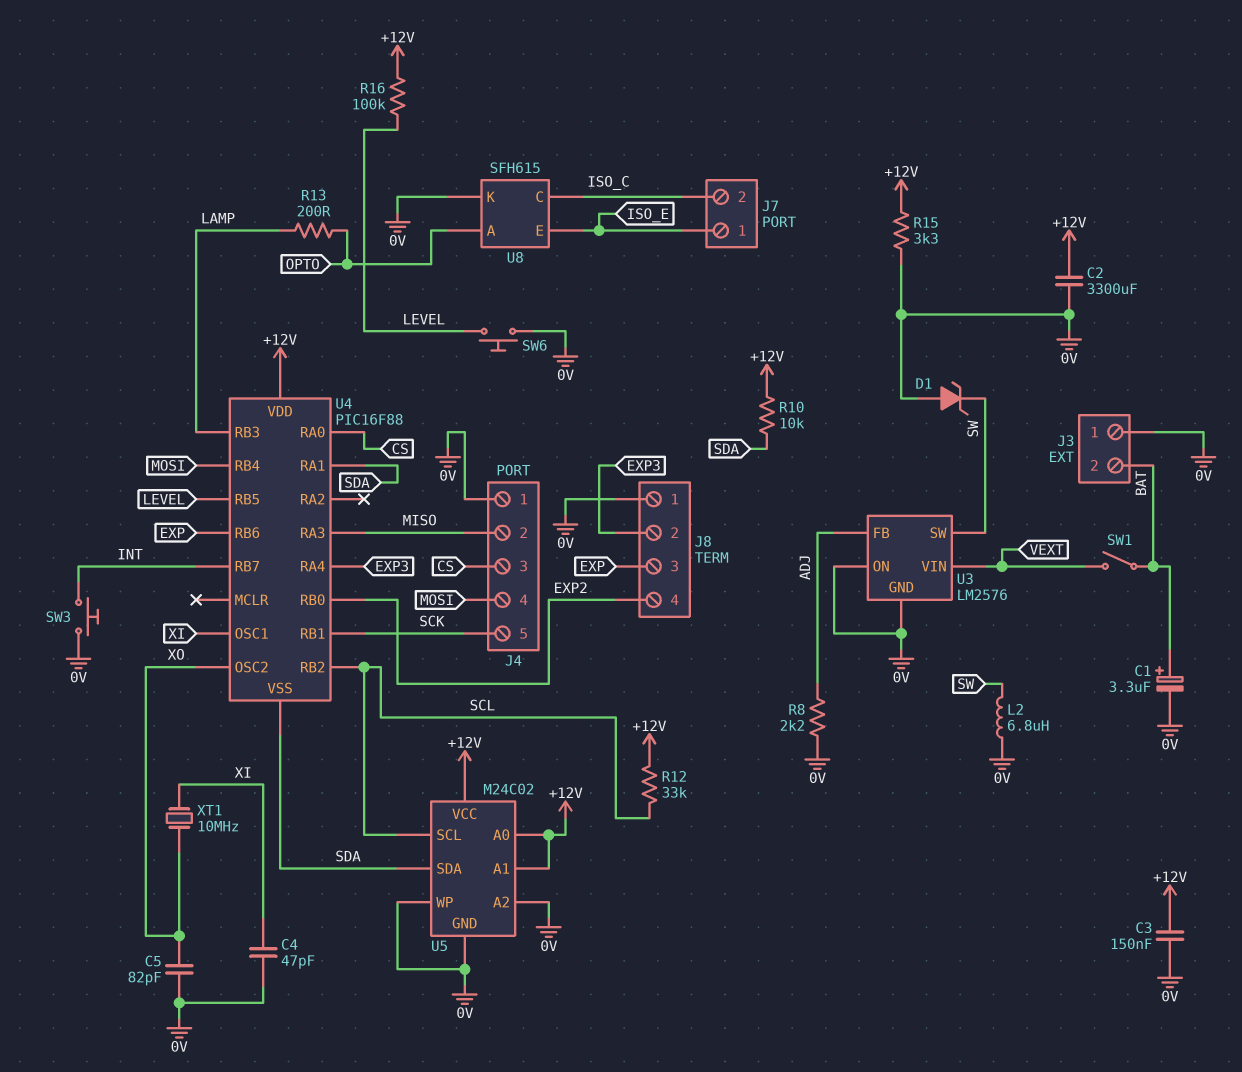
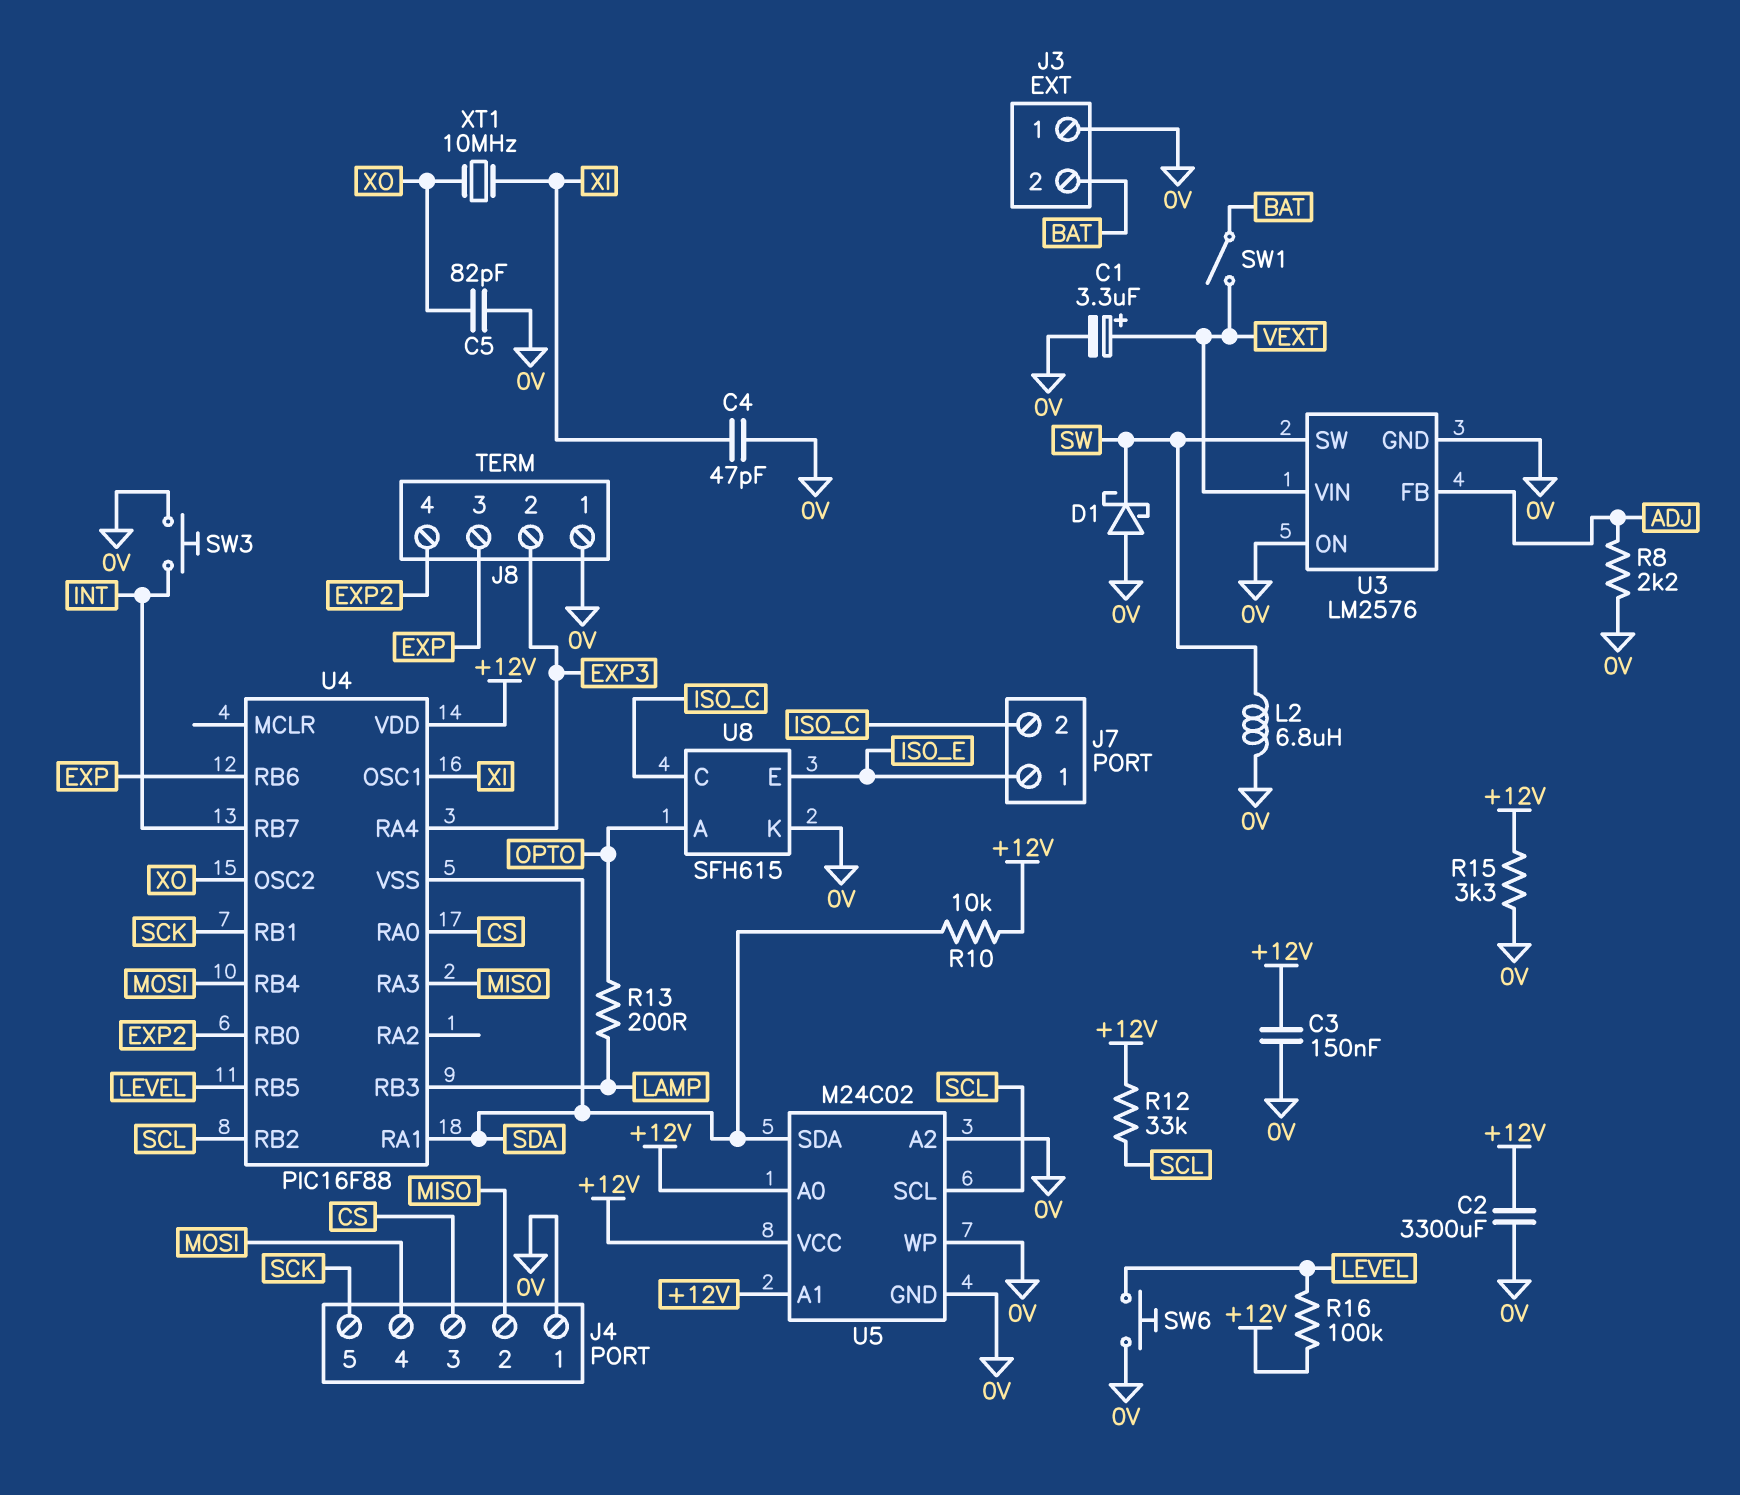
C1: 3.3uF (plus BAT, minus 0V) -> 3.3uF (plus VEXT, minus 0V)
D1: zener (A 0V, K SW) -> schottky (A 0V, K SW)

